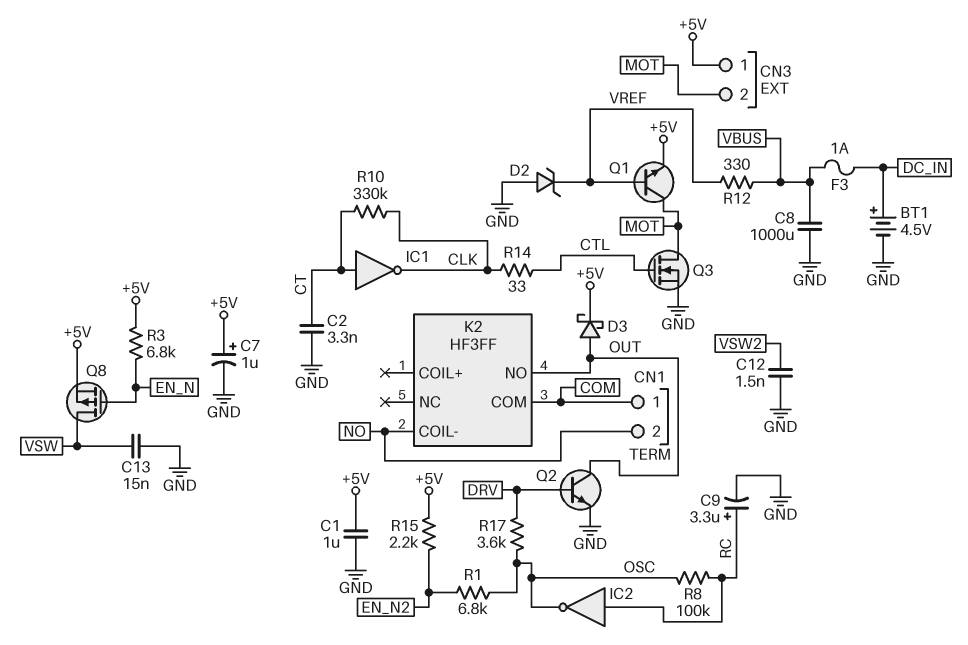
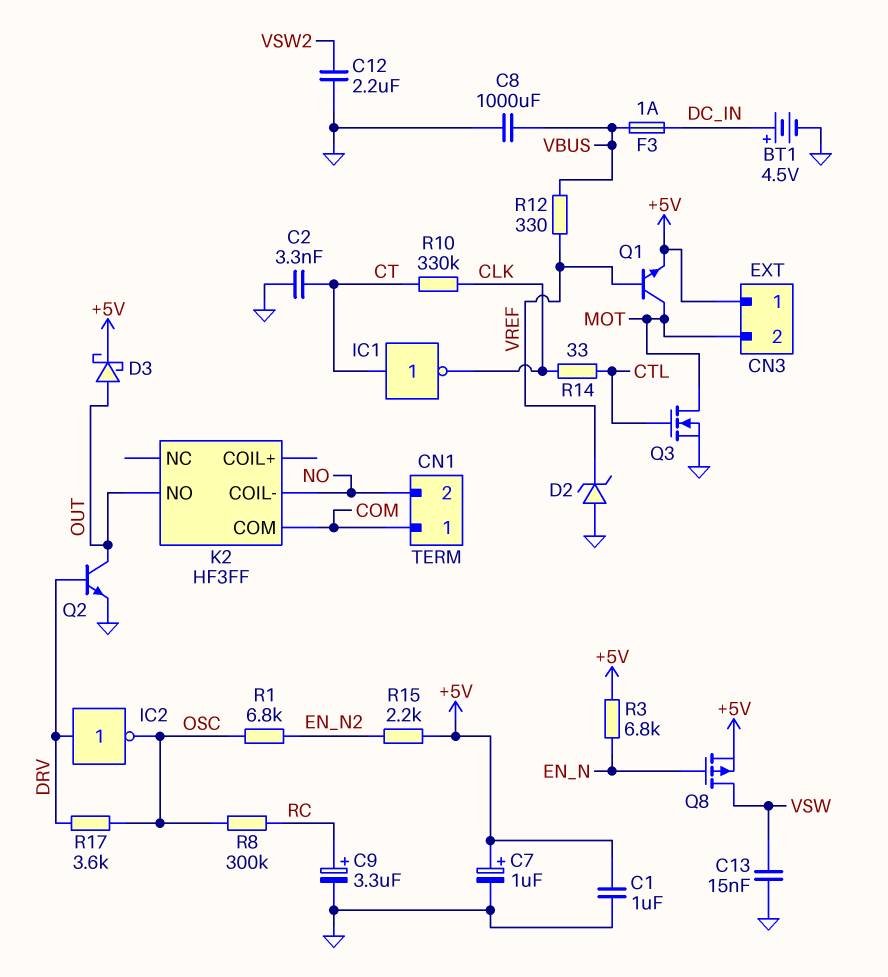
C12: 1.5nF (GND, VSW2) -> 2.2uF (GND, VSW2)
IC2: NOT (in RC, out OSC) -> NOT (in DRV, out OSC)
R8: 100k (OSC, RC) -> 300k (OSC, RC)

